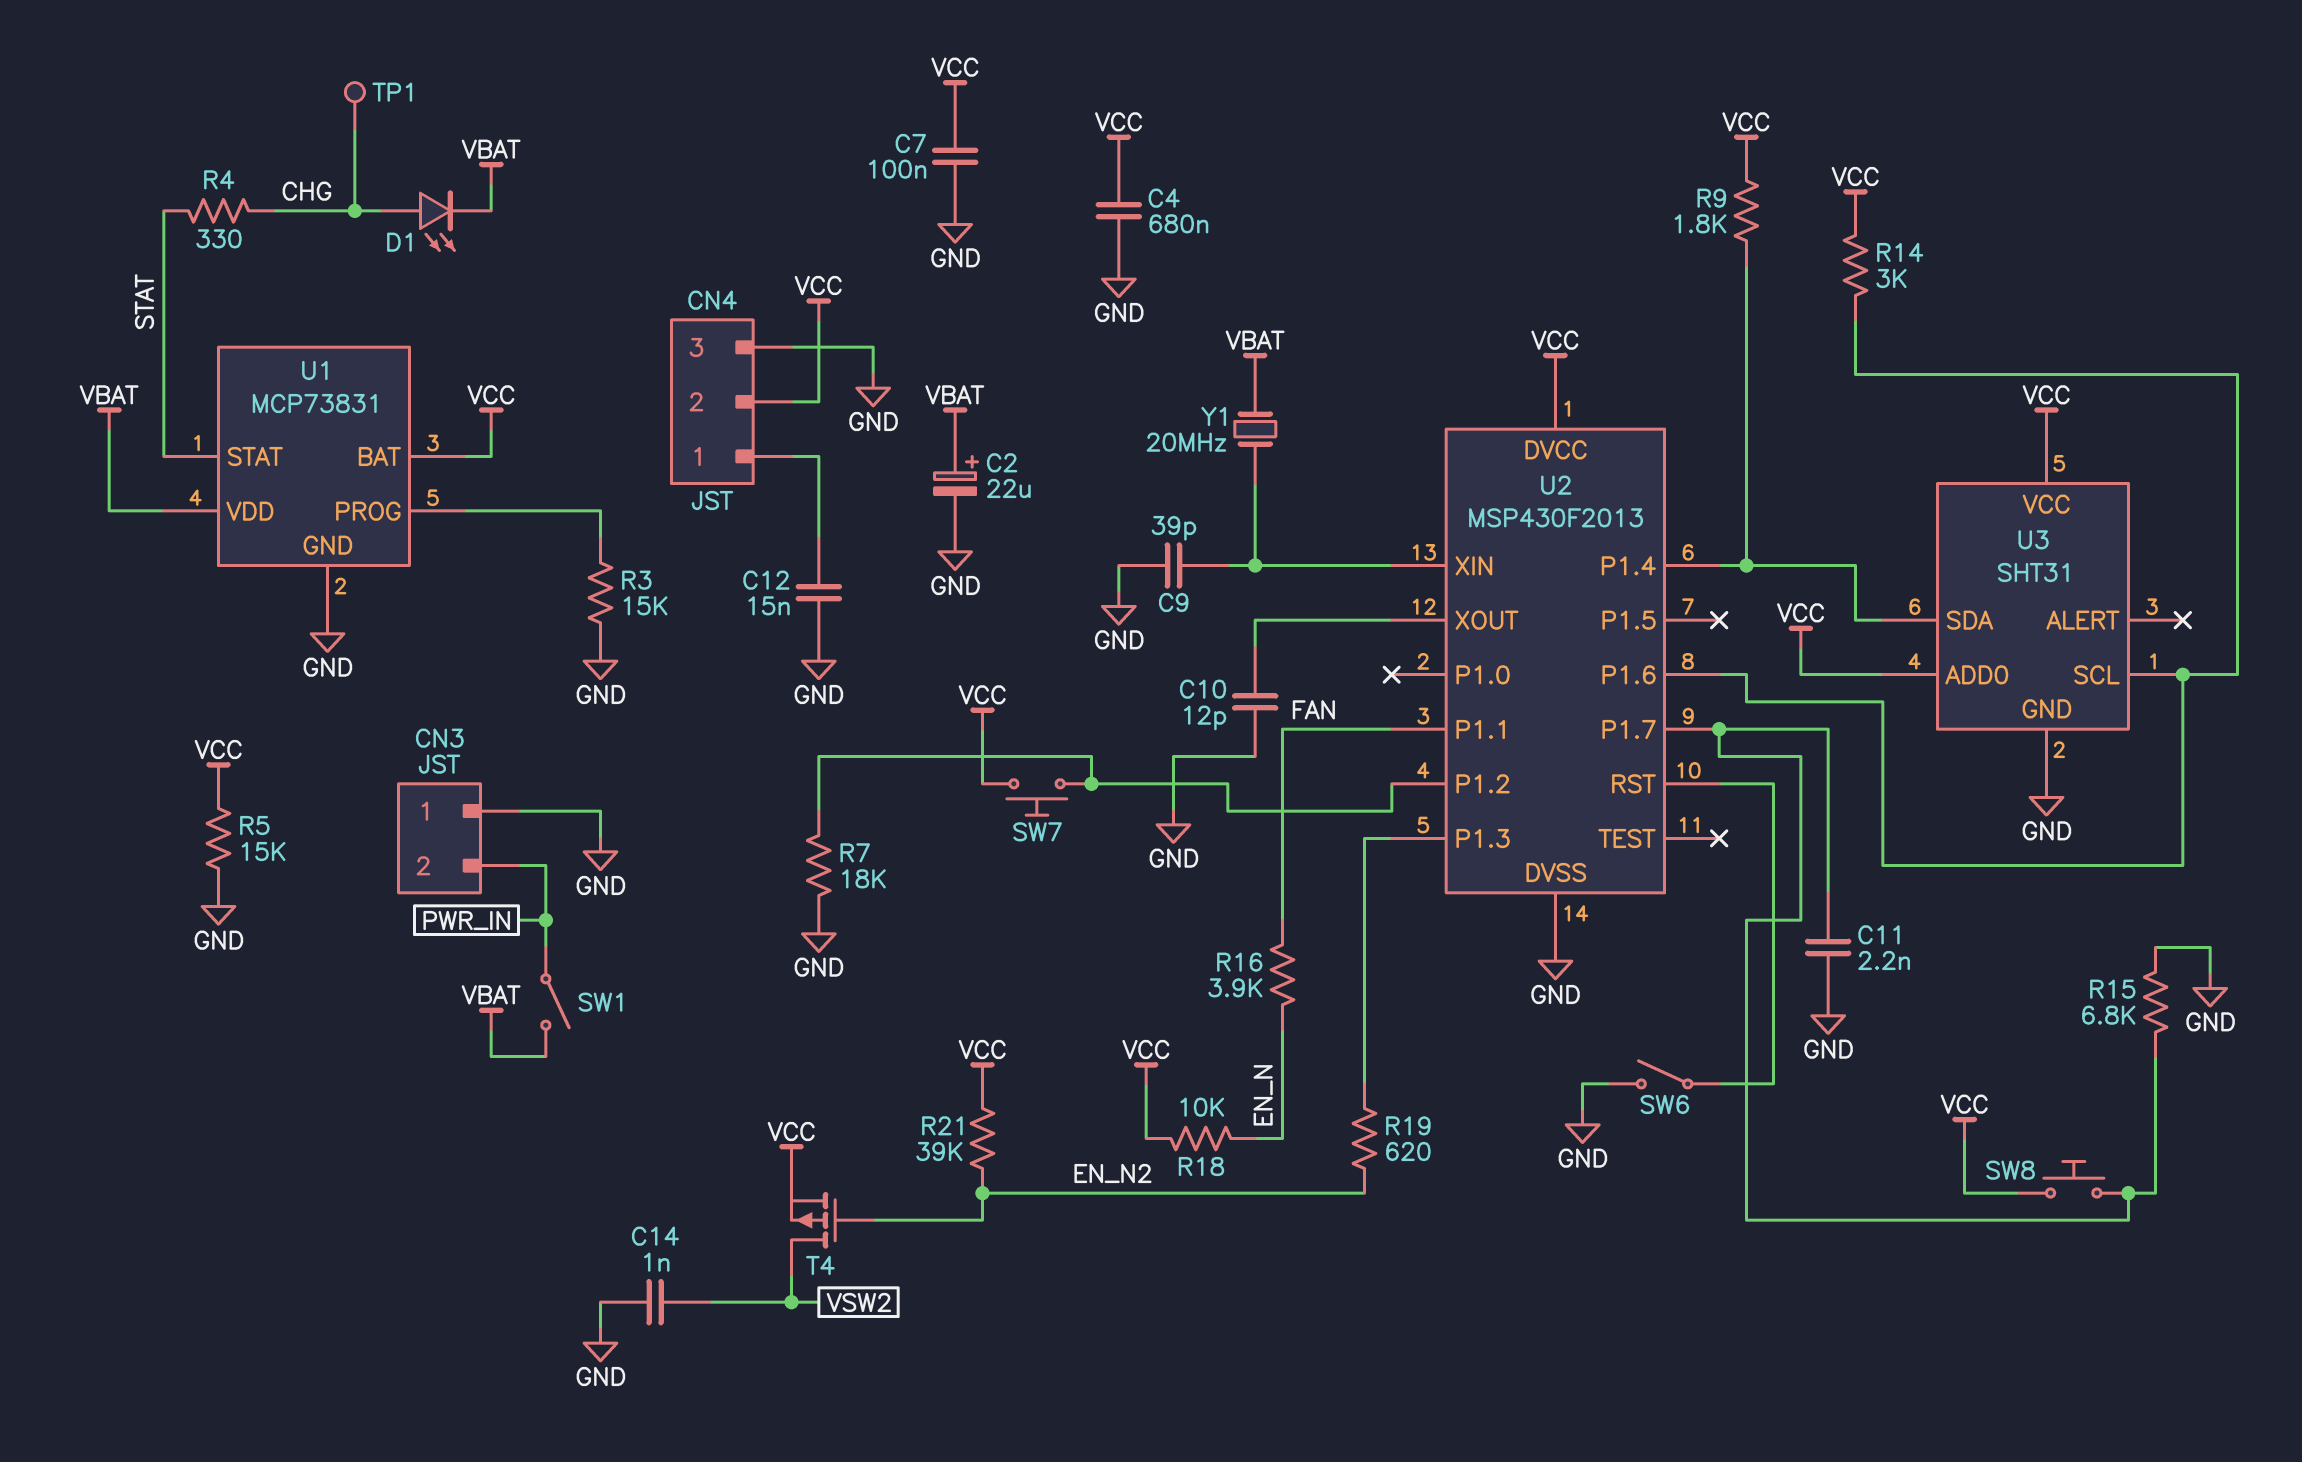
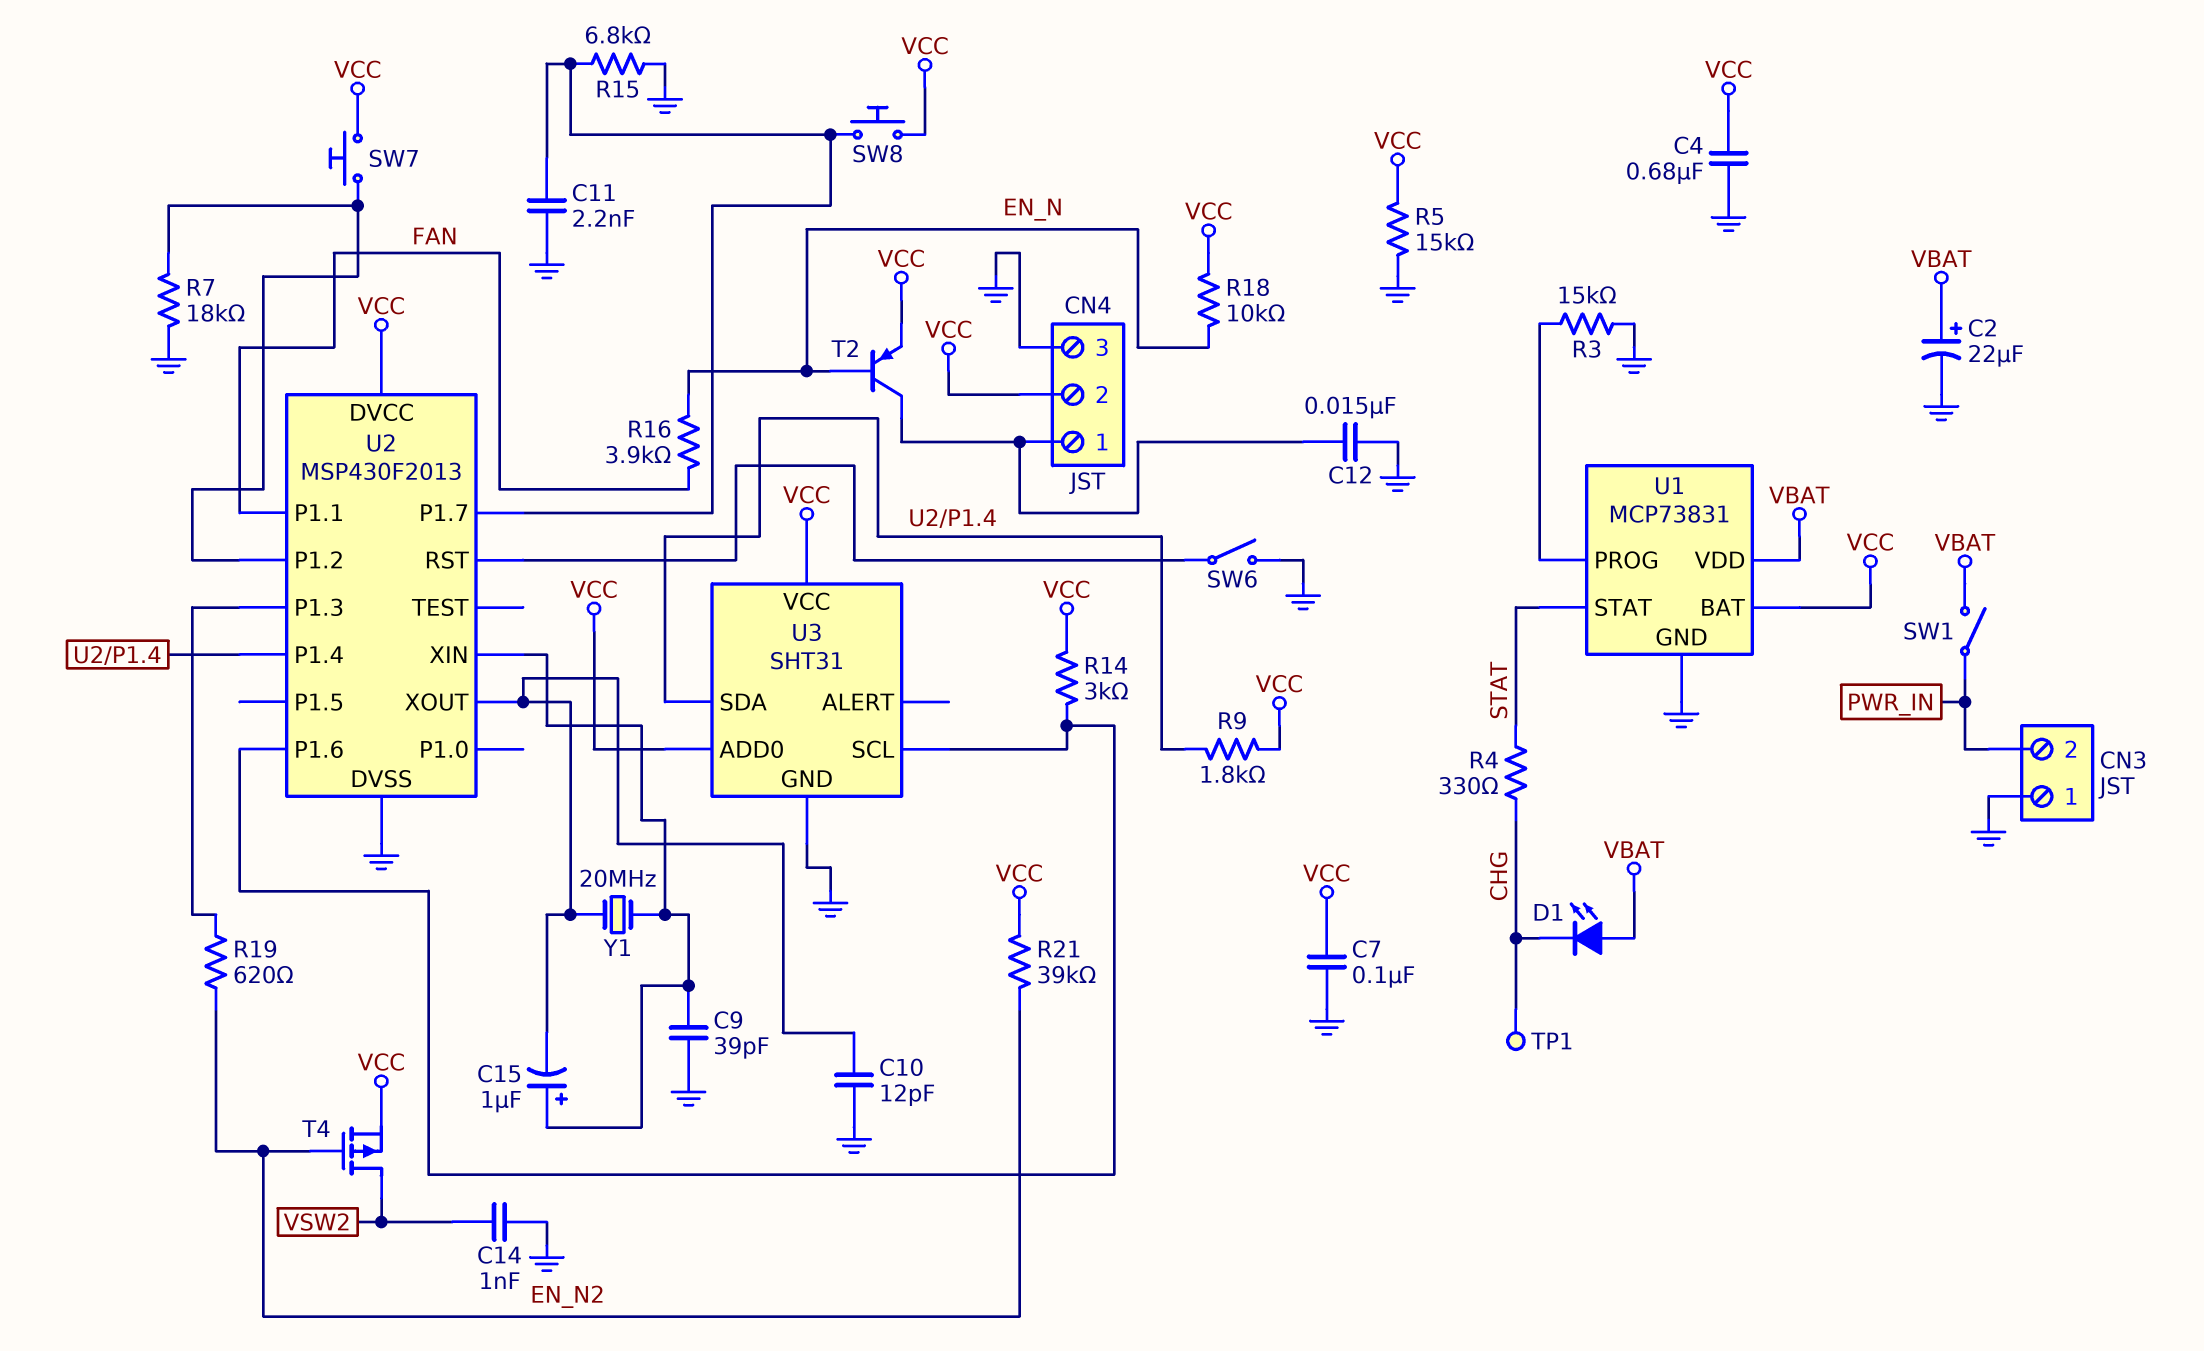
C15: none -> 1uF (plus U2/XIN, minus U2/XOUT)
D1: LED (A CHG, K VBAT) -> LED (A VBAT, K CHG)
T2: none -> PNP (B EN_N, C CN4/1, E VCC)
Y1: 20MHz (U2/XIN, VBAT) -> 20MHz (U2/XIN, U2/XOUT)

